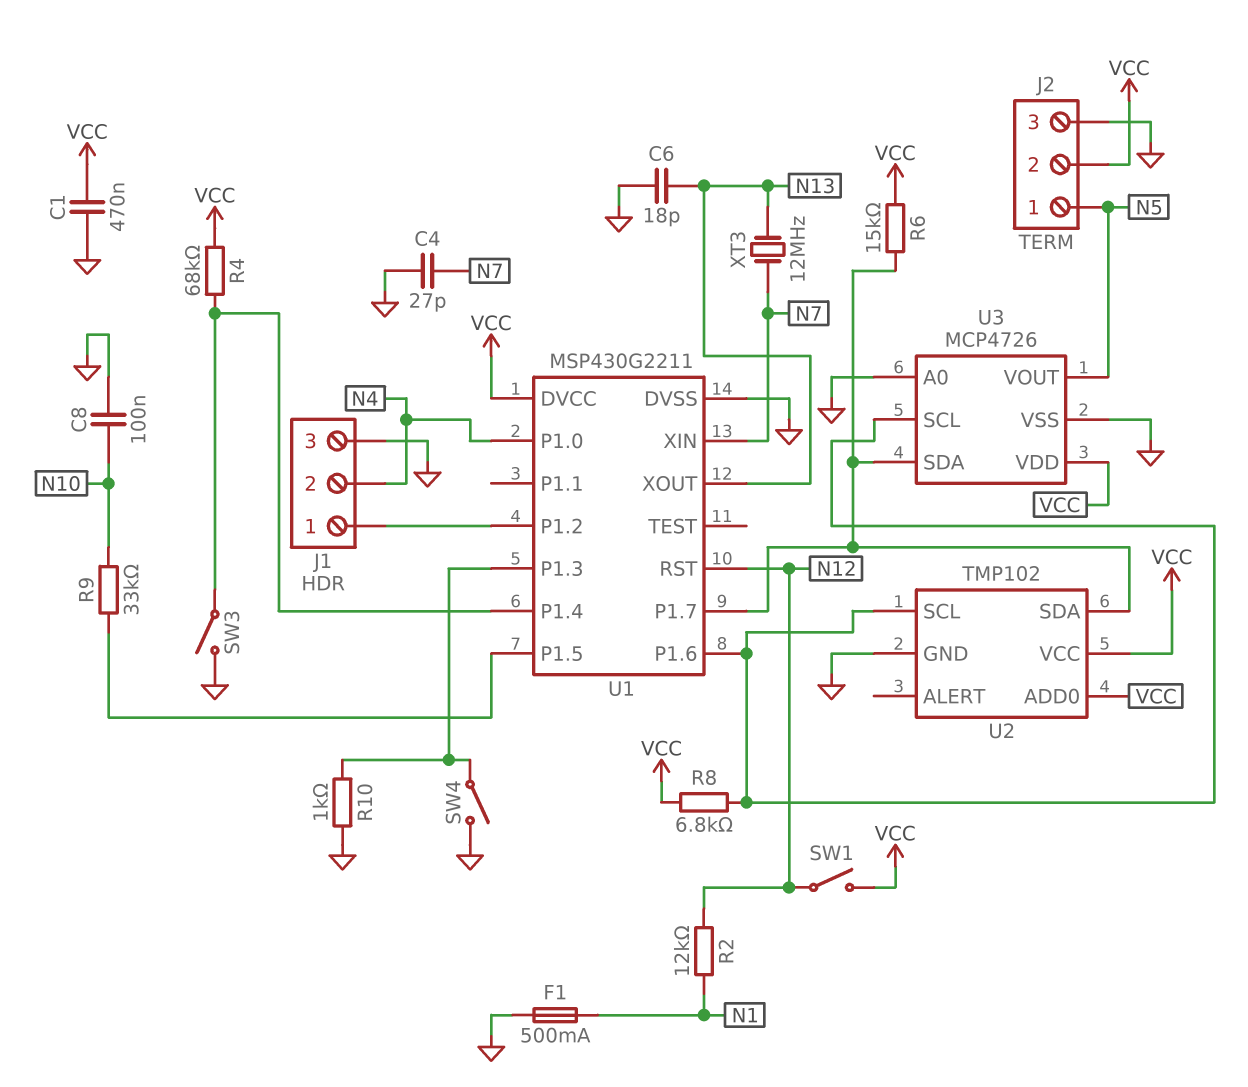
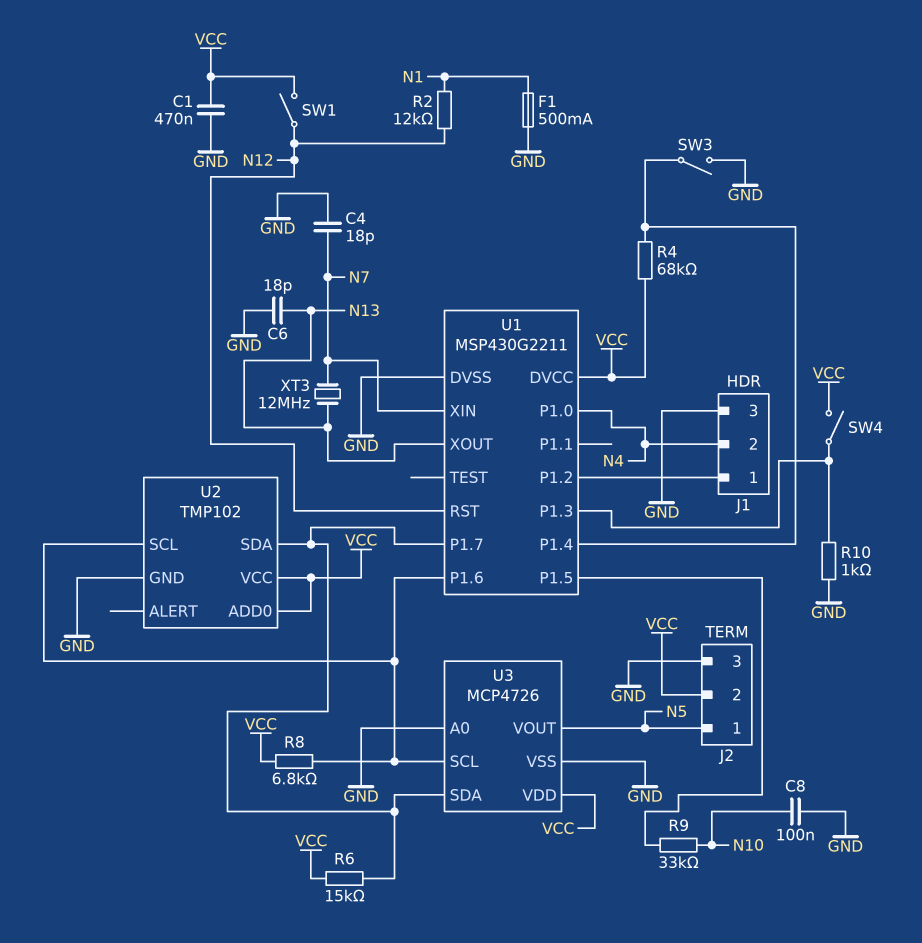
C4: 27pF (GND, N7) -> 18pF (GND, N7)
SW4: switch (GND, U1/P1.3) -> switch (U1/P1.3, VCC)

